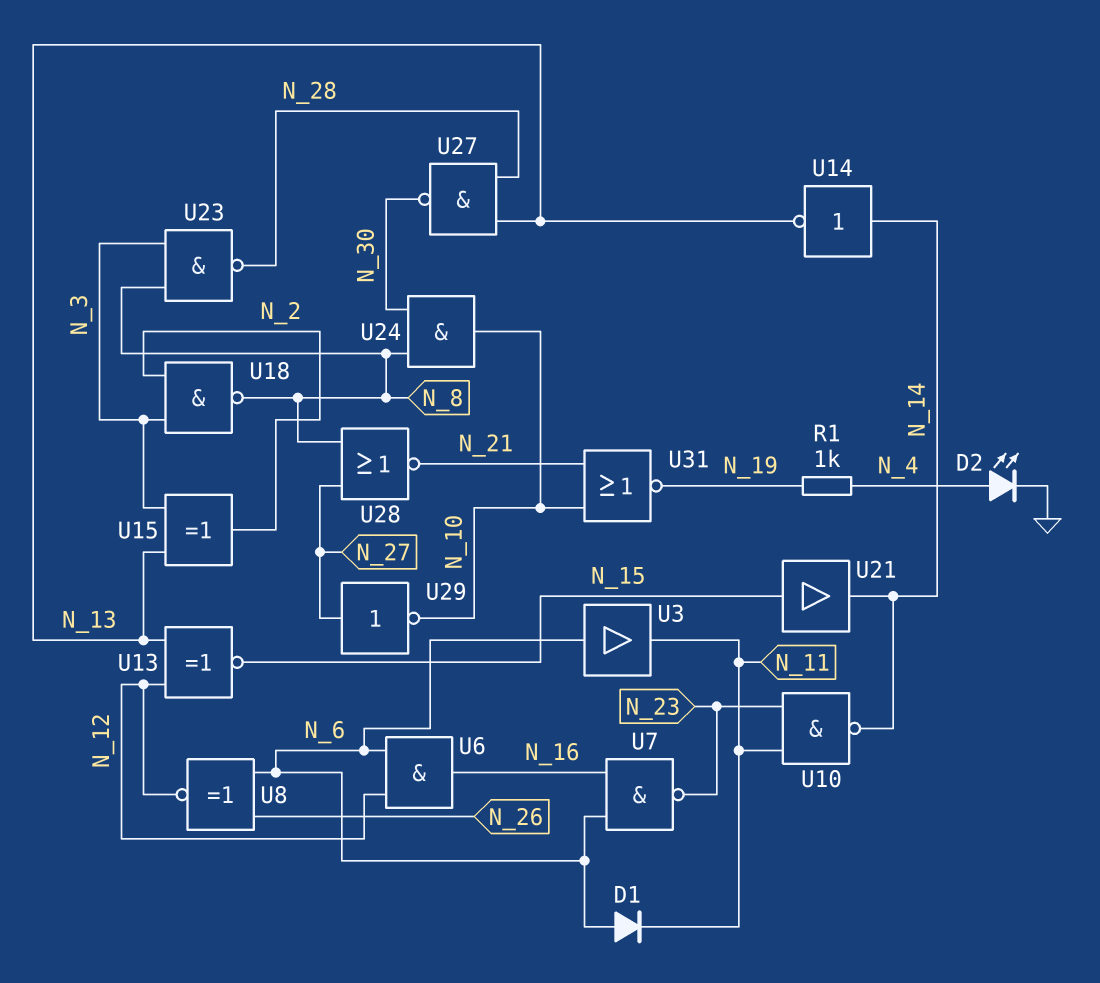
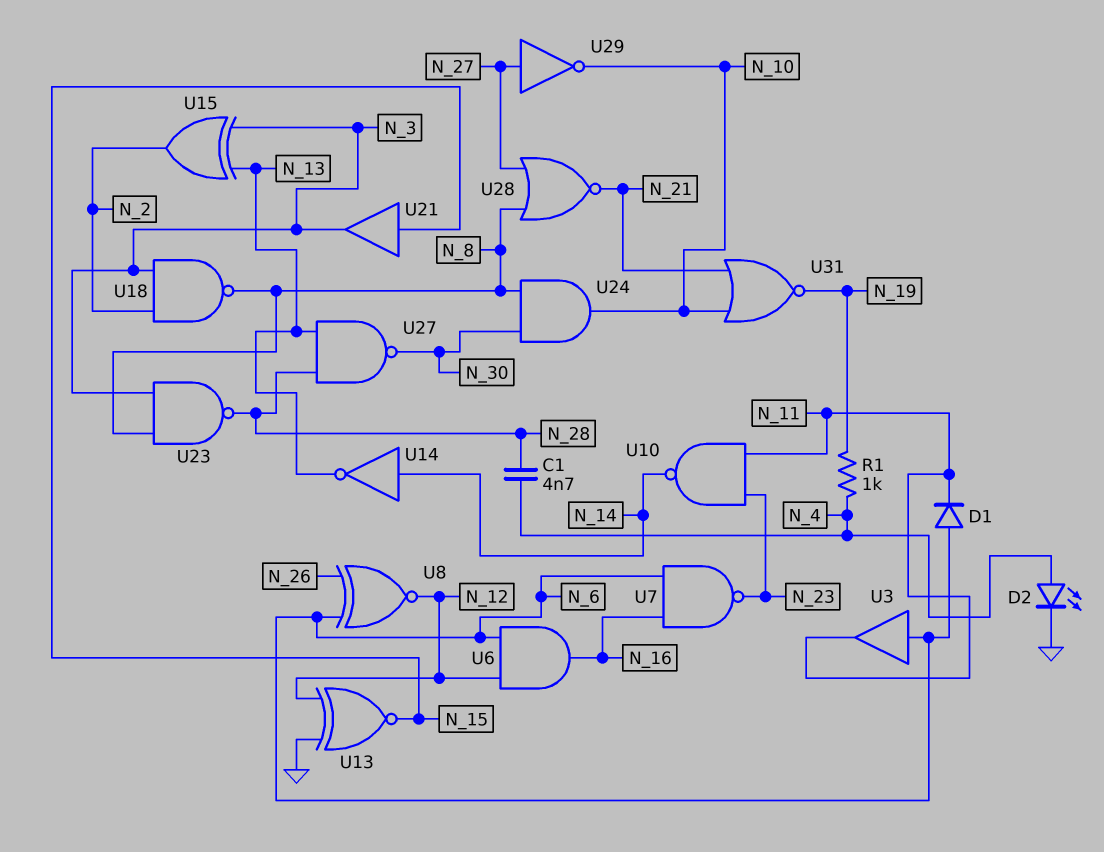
C1: none -> 4.7nF (N_4, N_28)
U13: XNOR (in N_12, in N_13, out N_15) -> XNOR (in GND, in N_12, out N_15)
U21: buffer (in N_15, out N_14) -> buffer (in N_15, out N_3)

